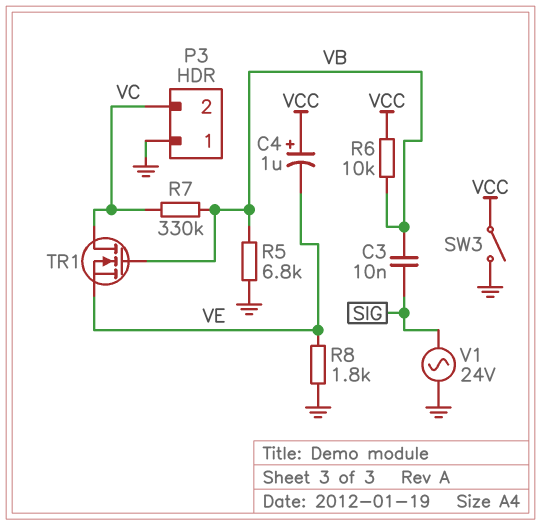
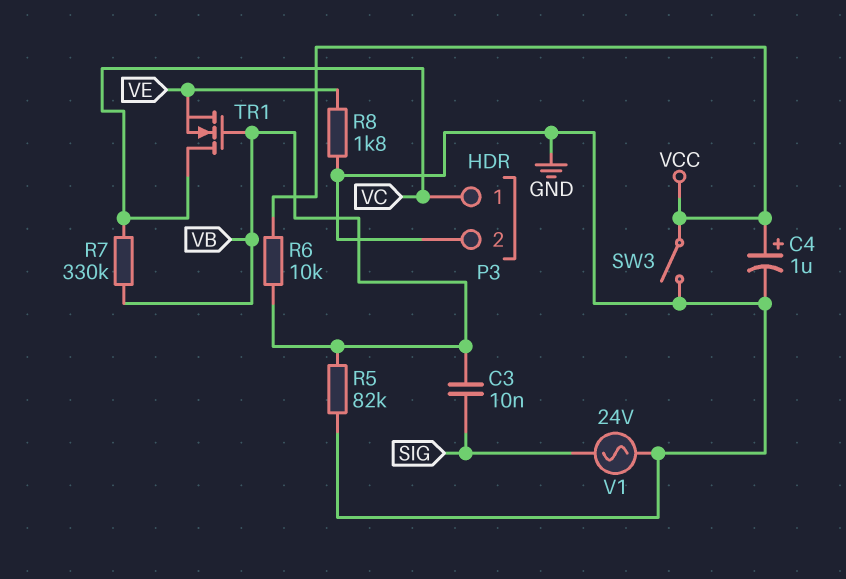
C4: 1uF (plus VCC, minus VE) -> 1uF (plus VCC, minus GND)
P3 pin 1: GND -> VC
P3 pin 2: VC -> GND
R5: 6.8k (GND, VB) -> 82k (GND, VB)

